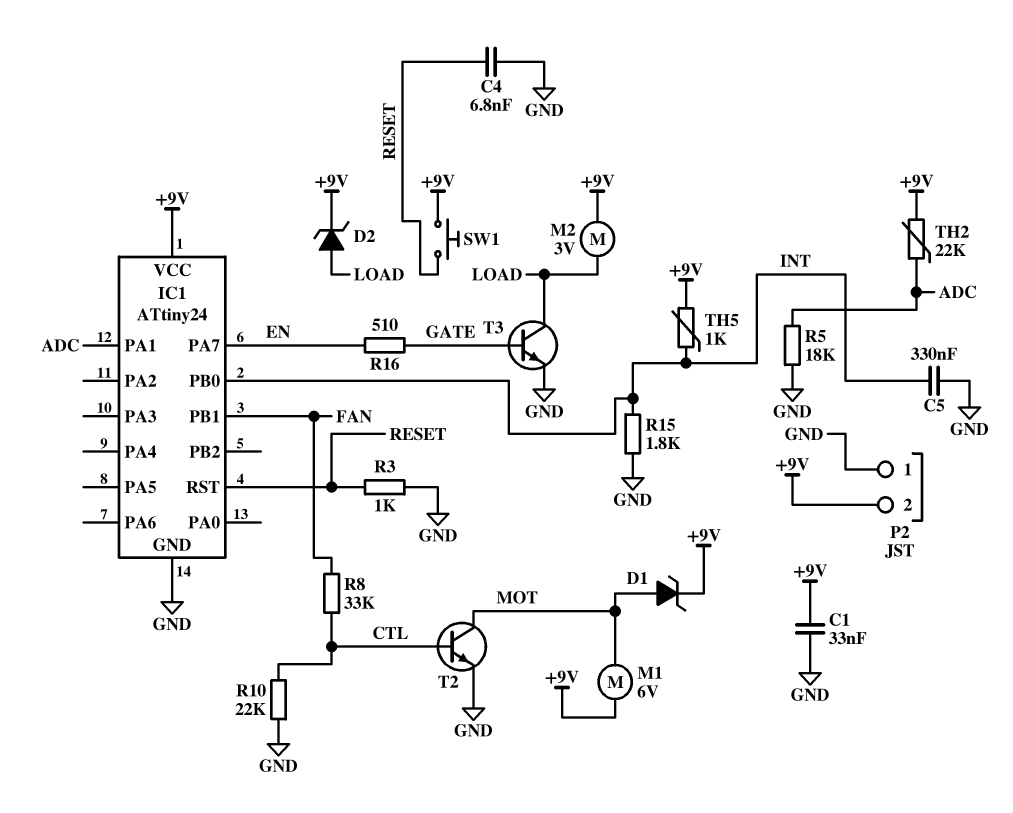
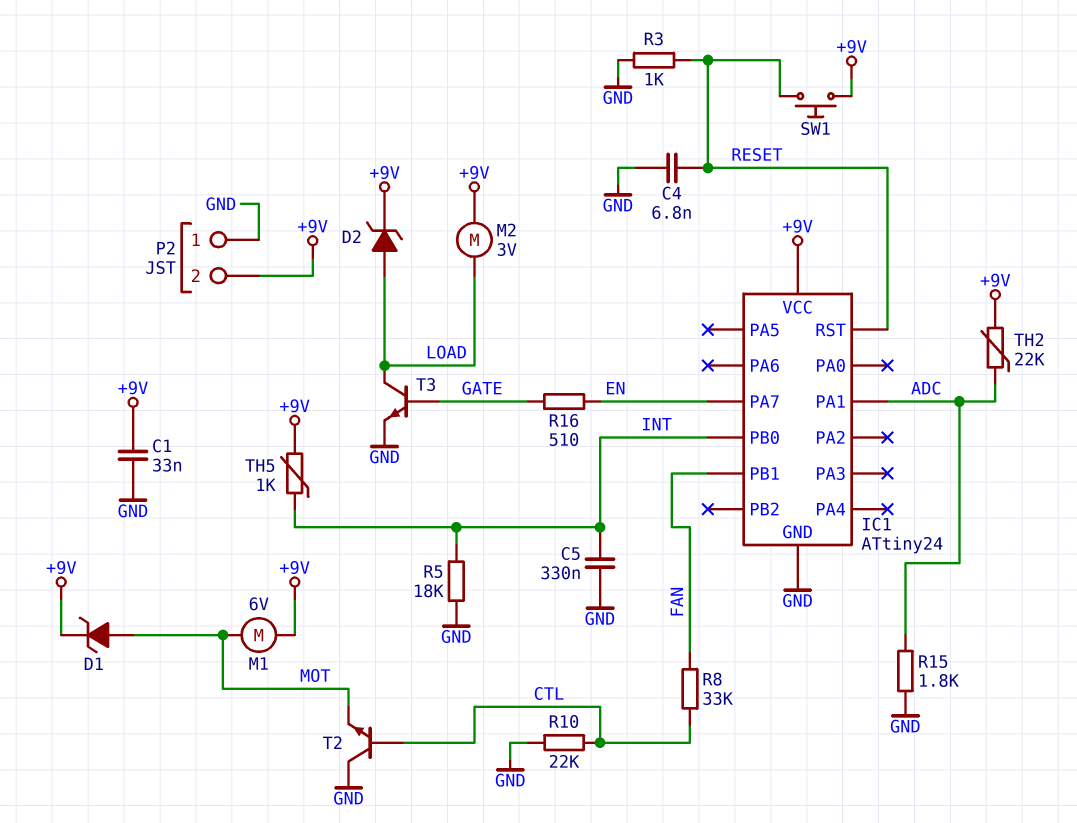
R5: 18k (ADC, GND) -> 18k (GND, INT)
R15: 1.8k (GND, INT) -> 1.8k (ADC, GND)
T2: NPN (B CTL, C MOT, E GND) -> NPN (B CTL, C GND, E MOT)

